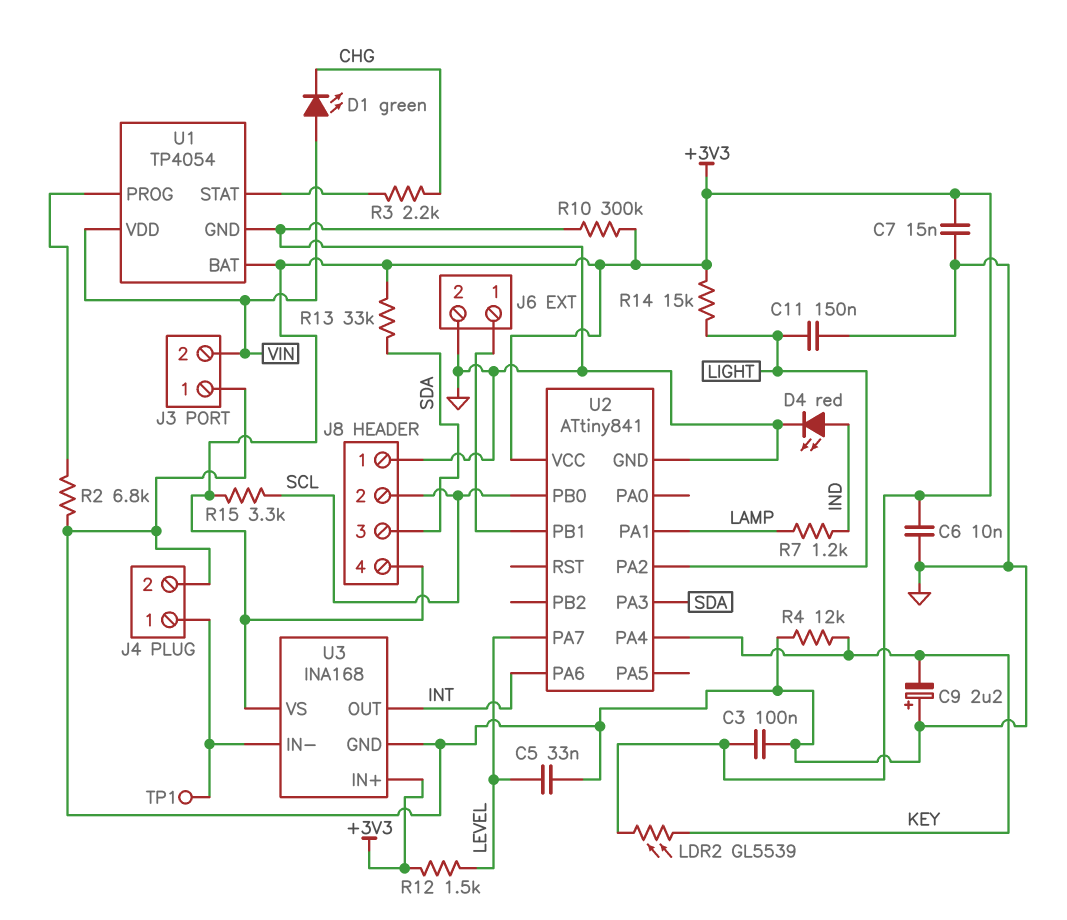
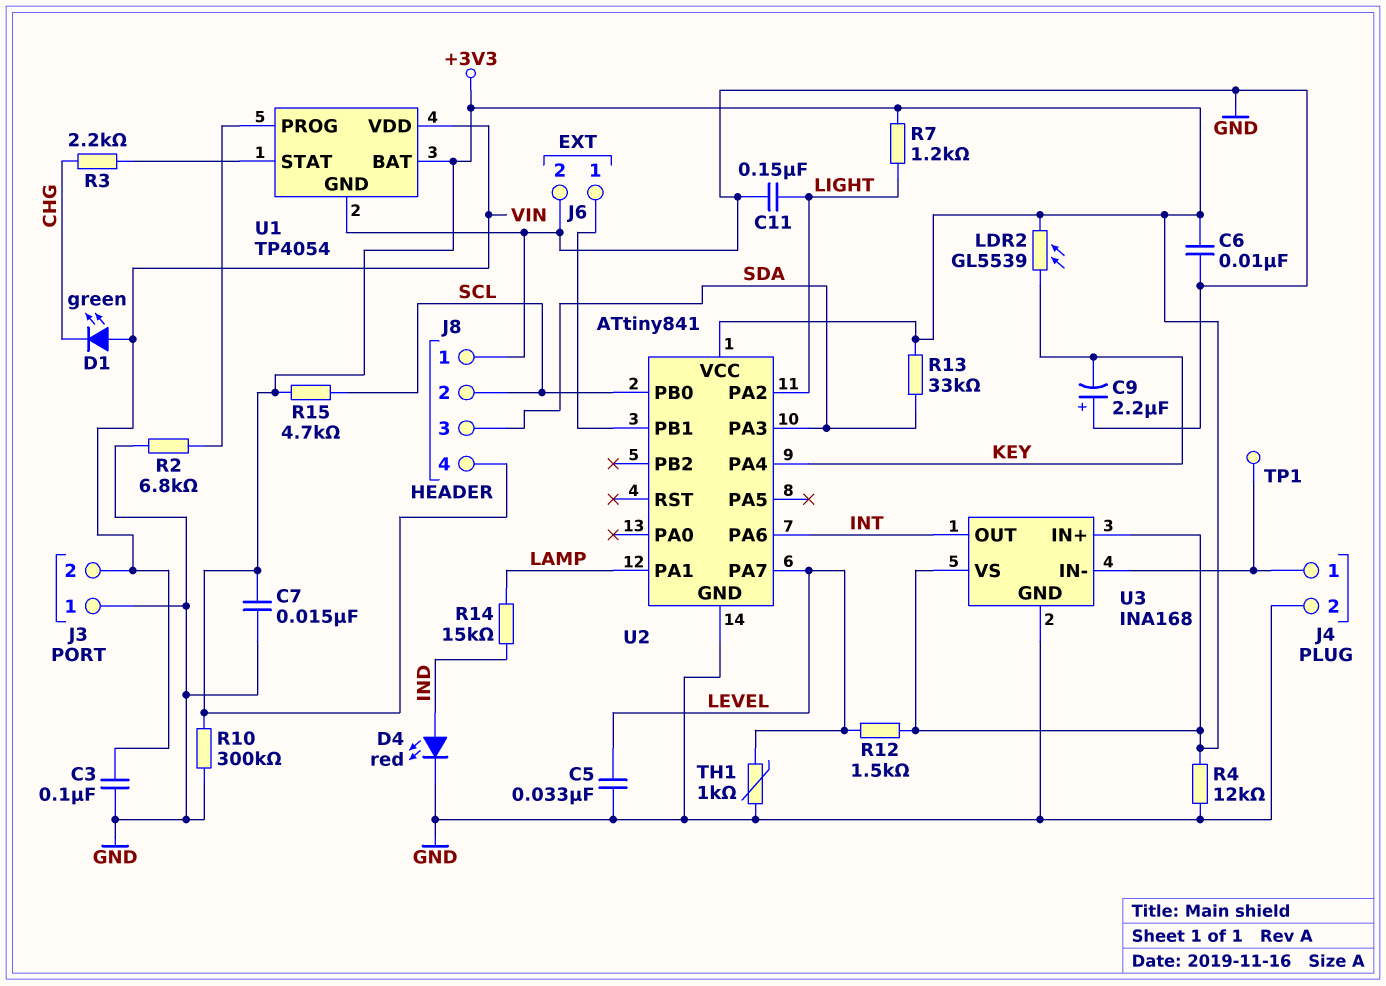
C3: 100nF (+3V3, GND) -> 100nF (GND, VIN)
R4: 12k (GND, KEY) -> 12k (+3V3, GND)
R7: 1.2k (IND, LAMP) -> 1.2k (+3V3, LIGHT)
R14: 15k (+3V3, LIGHT) -> 15k (IND, LAMP)
R15: 3.3k (+3V3, SCL) -> 4.7k (+3V3, SCL)
TH1: none -> 1k (GND, LEVEL)

